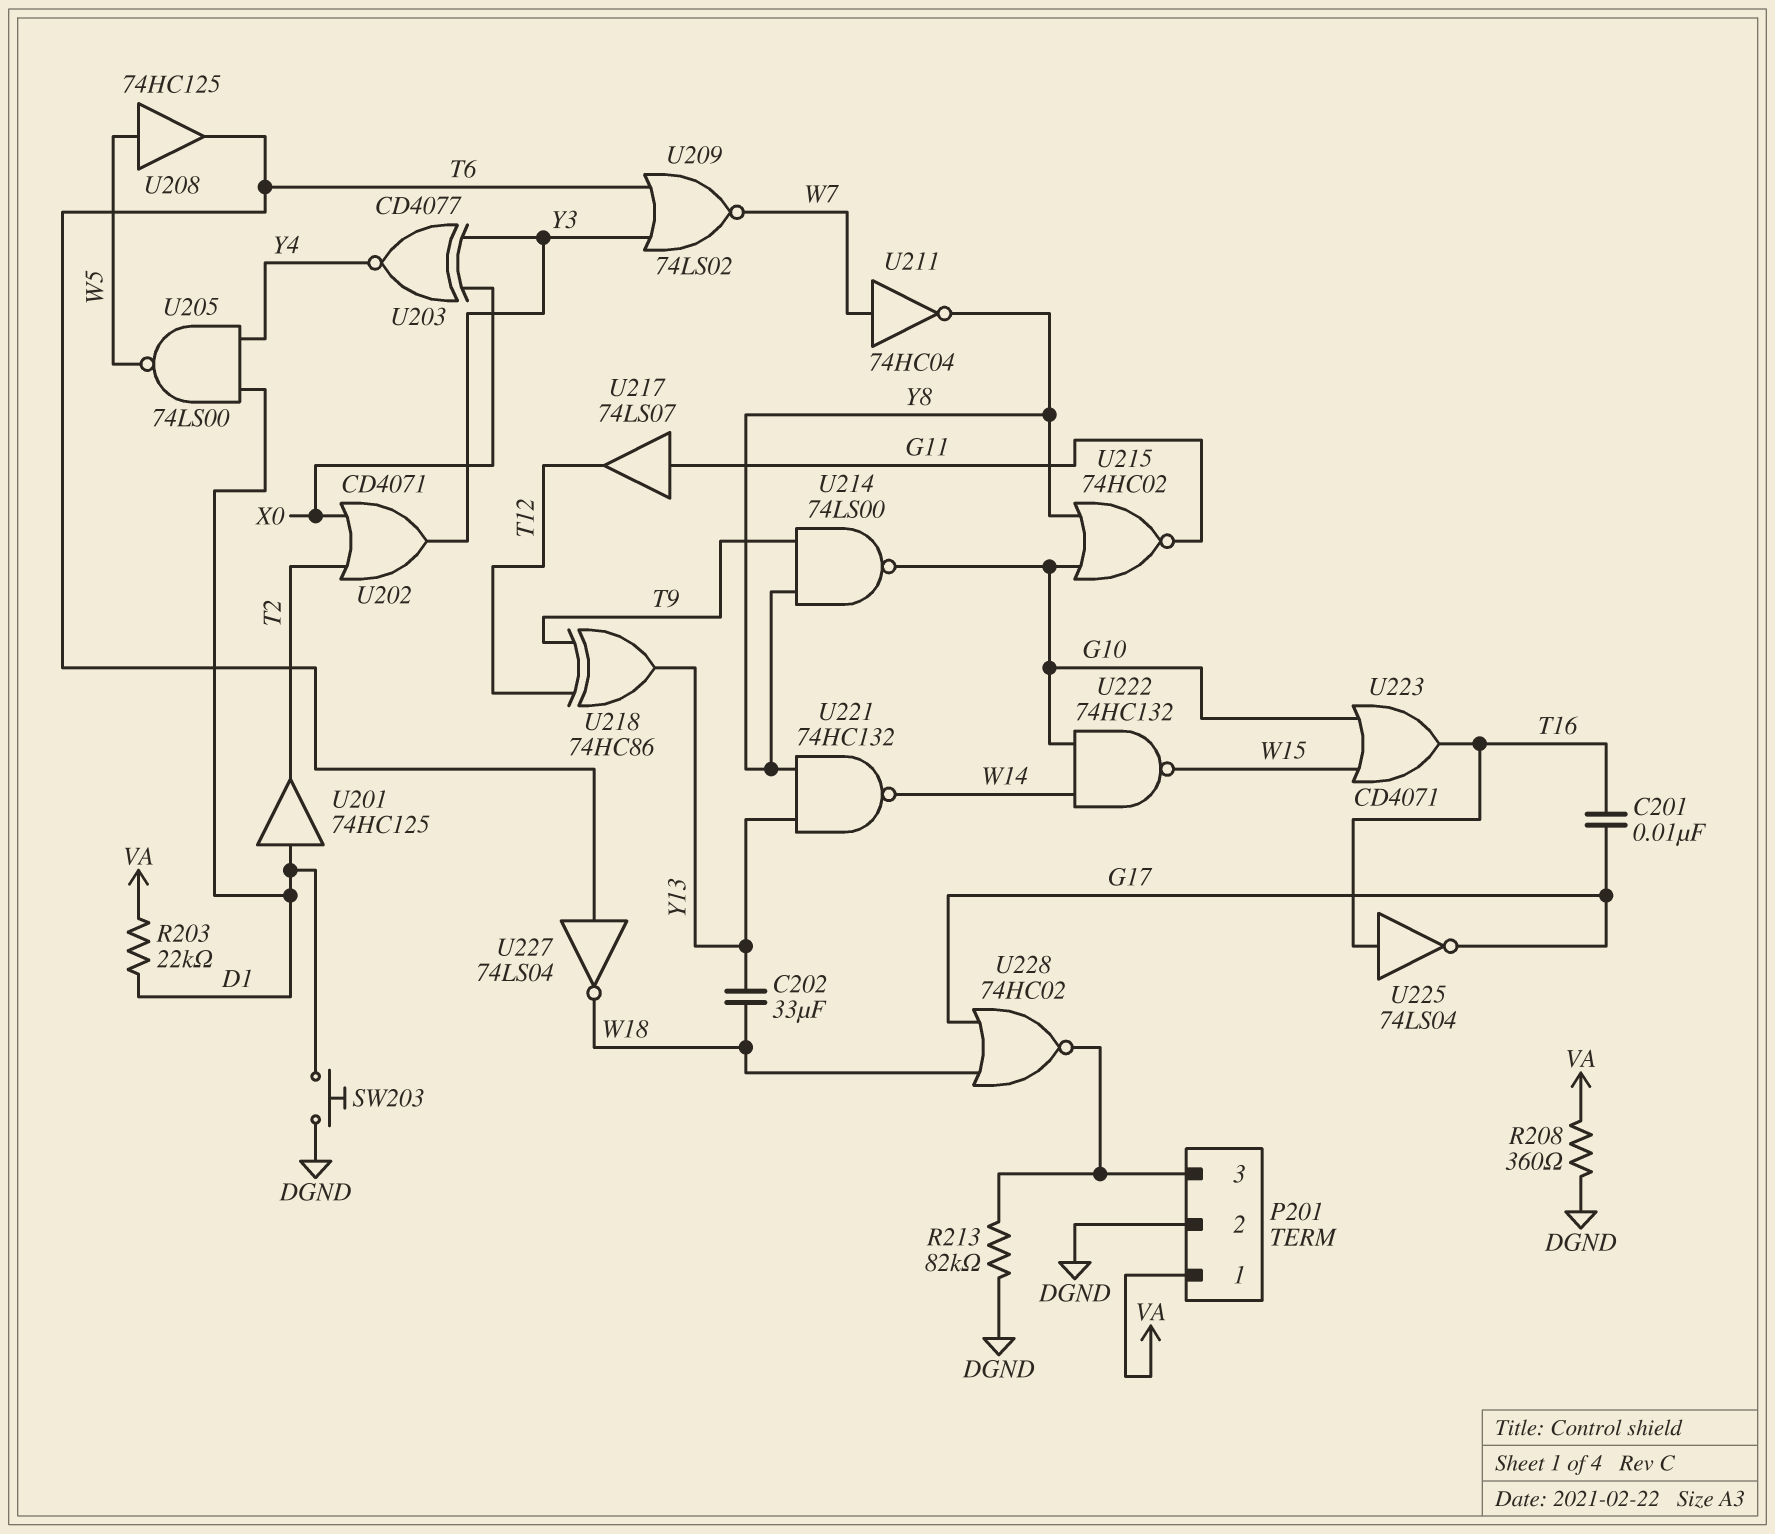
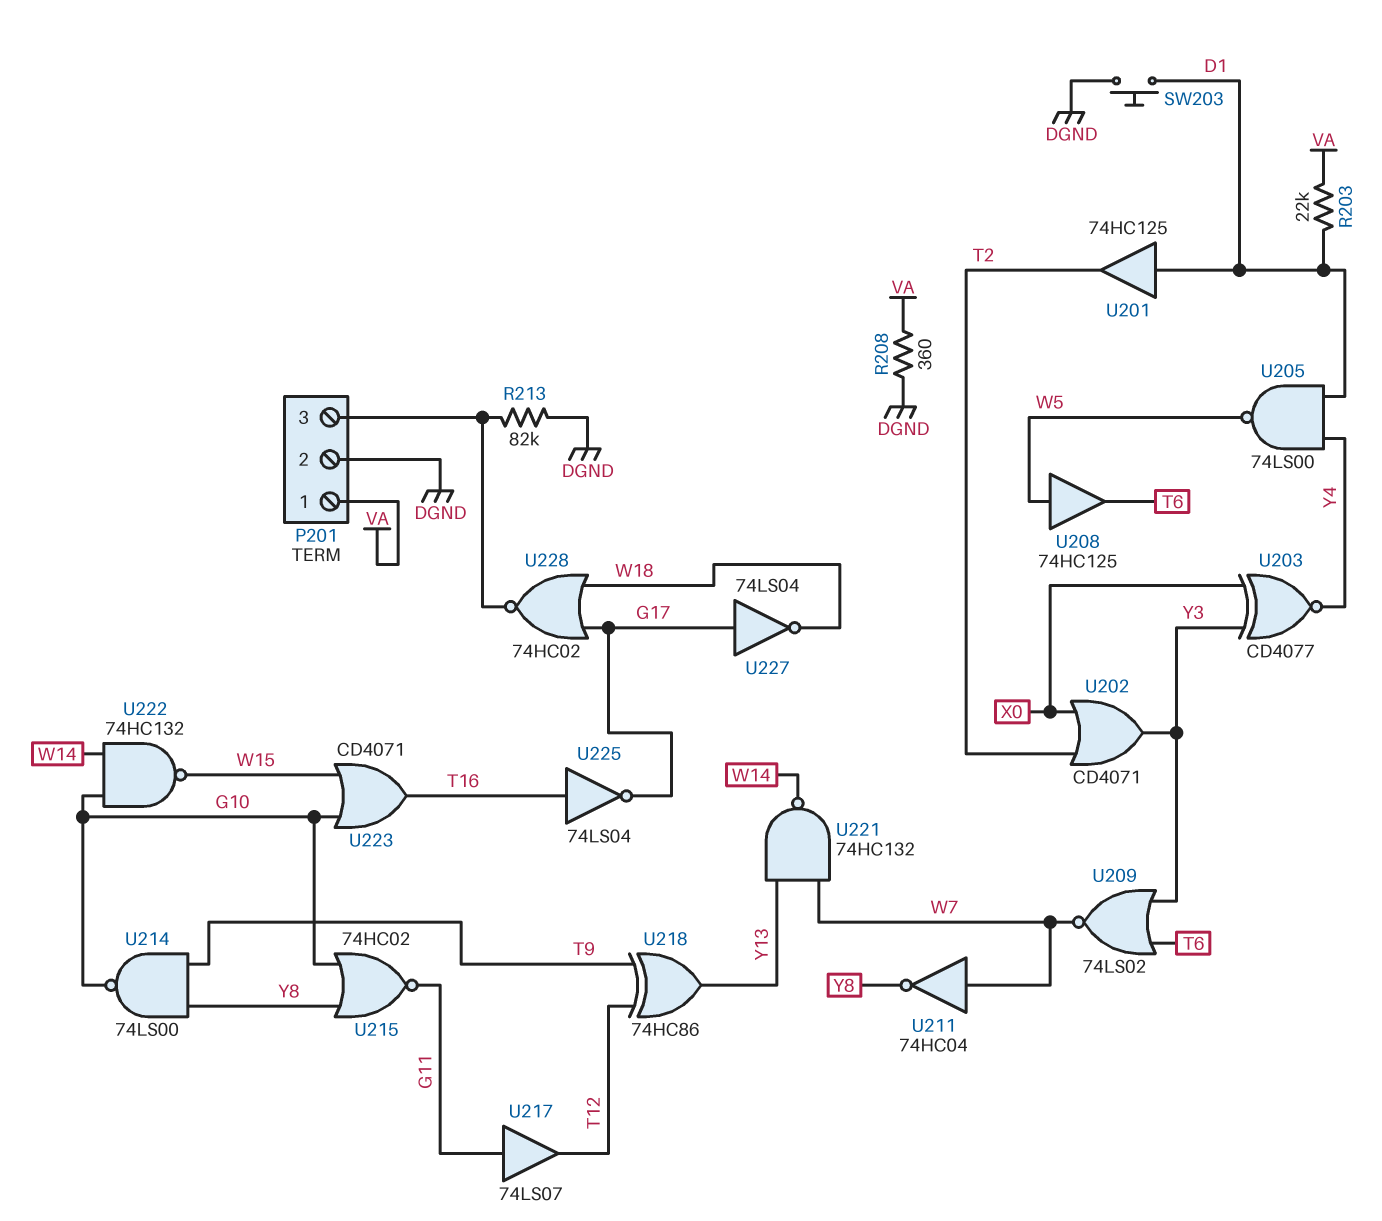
C201: 10nF (G17, T16) -> none
C202: 33uF (W18, Y13) -> none
U221: NAND 74HC132 (in Y8, in Y13, out W14) -> NAND 74HC132 (in W7, in Y13, out W14)
U227: NOT 74LS04 (in T6, out W18) -> NOT 74LS04 (in G17, out W18)

